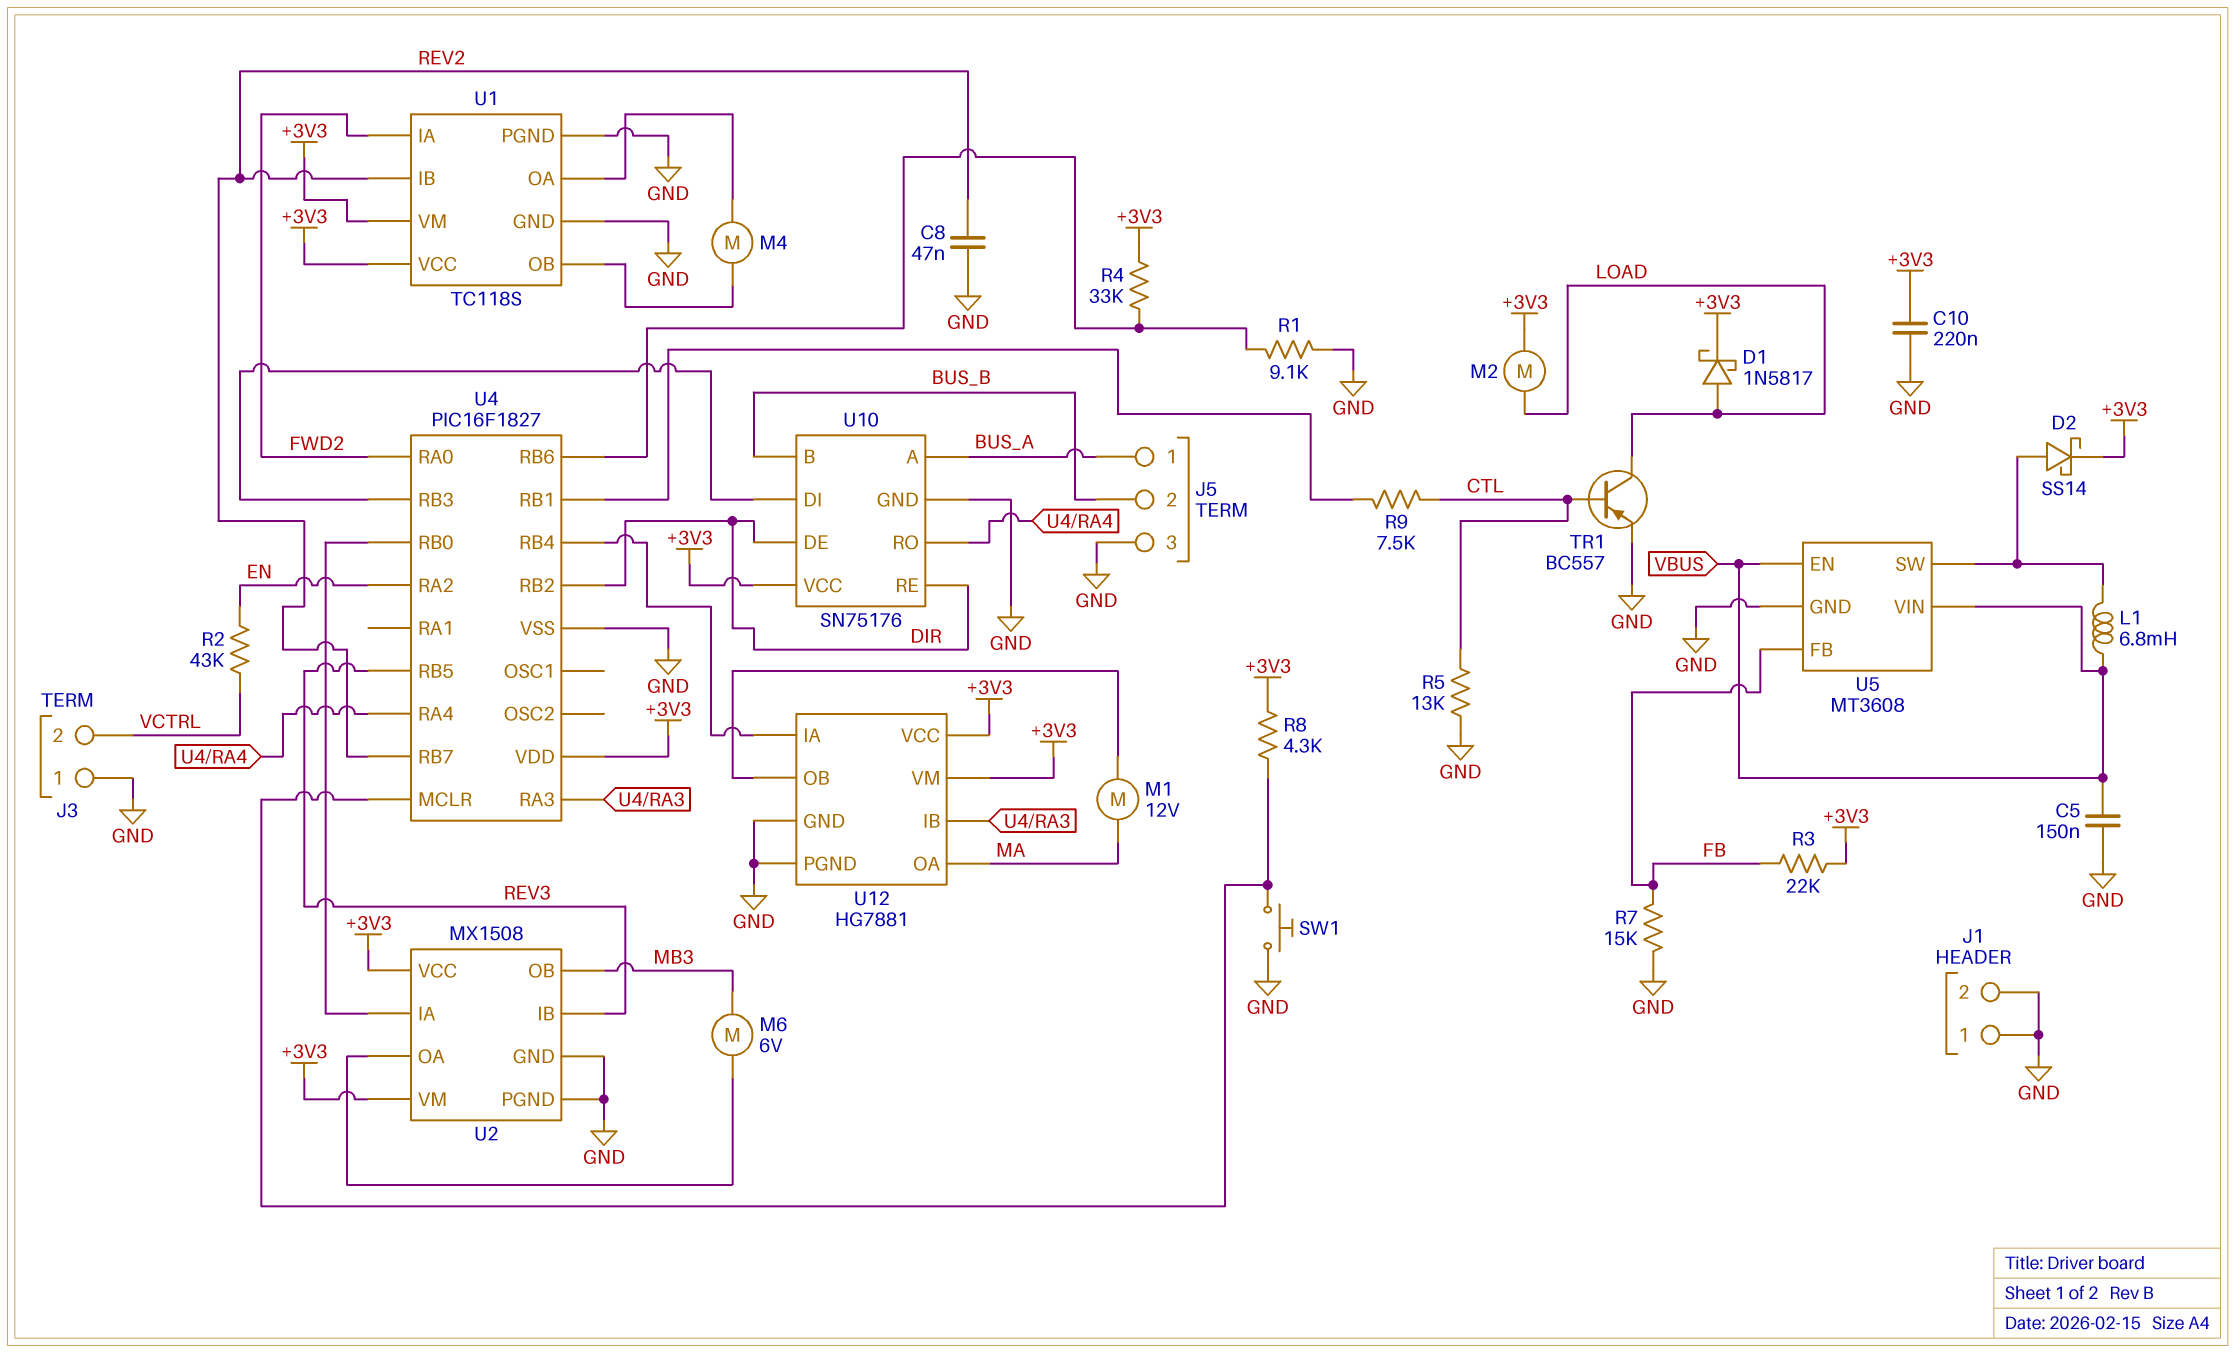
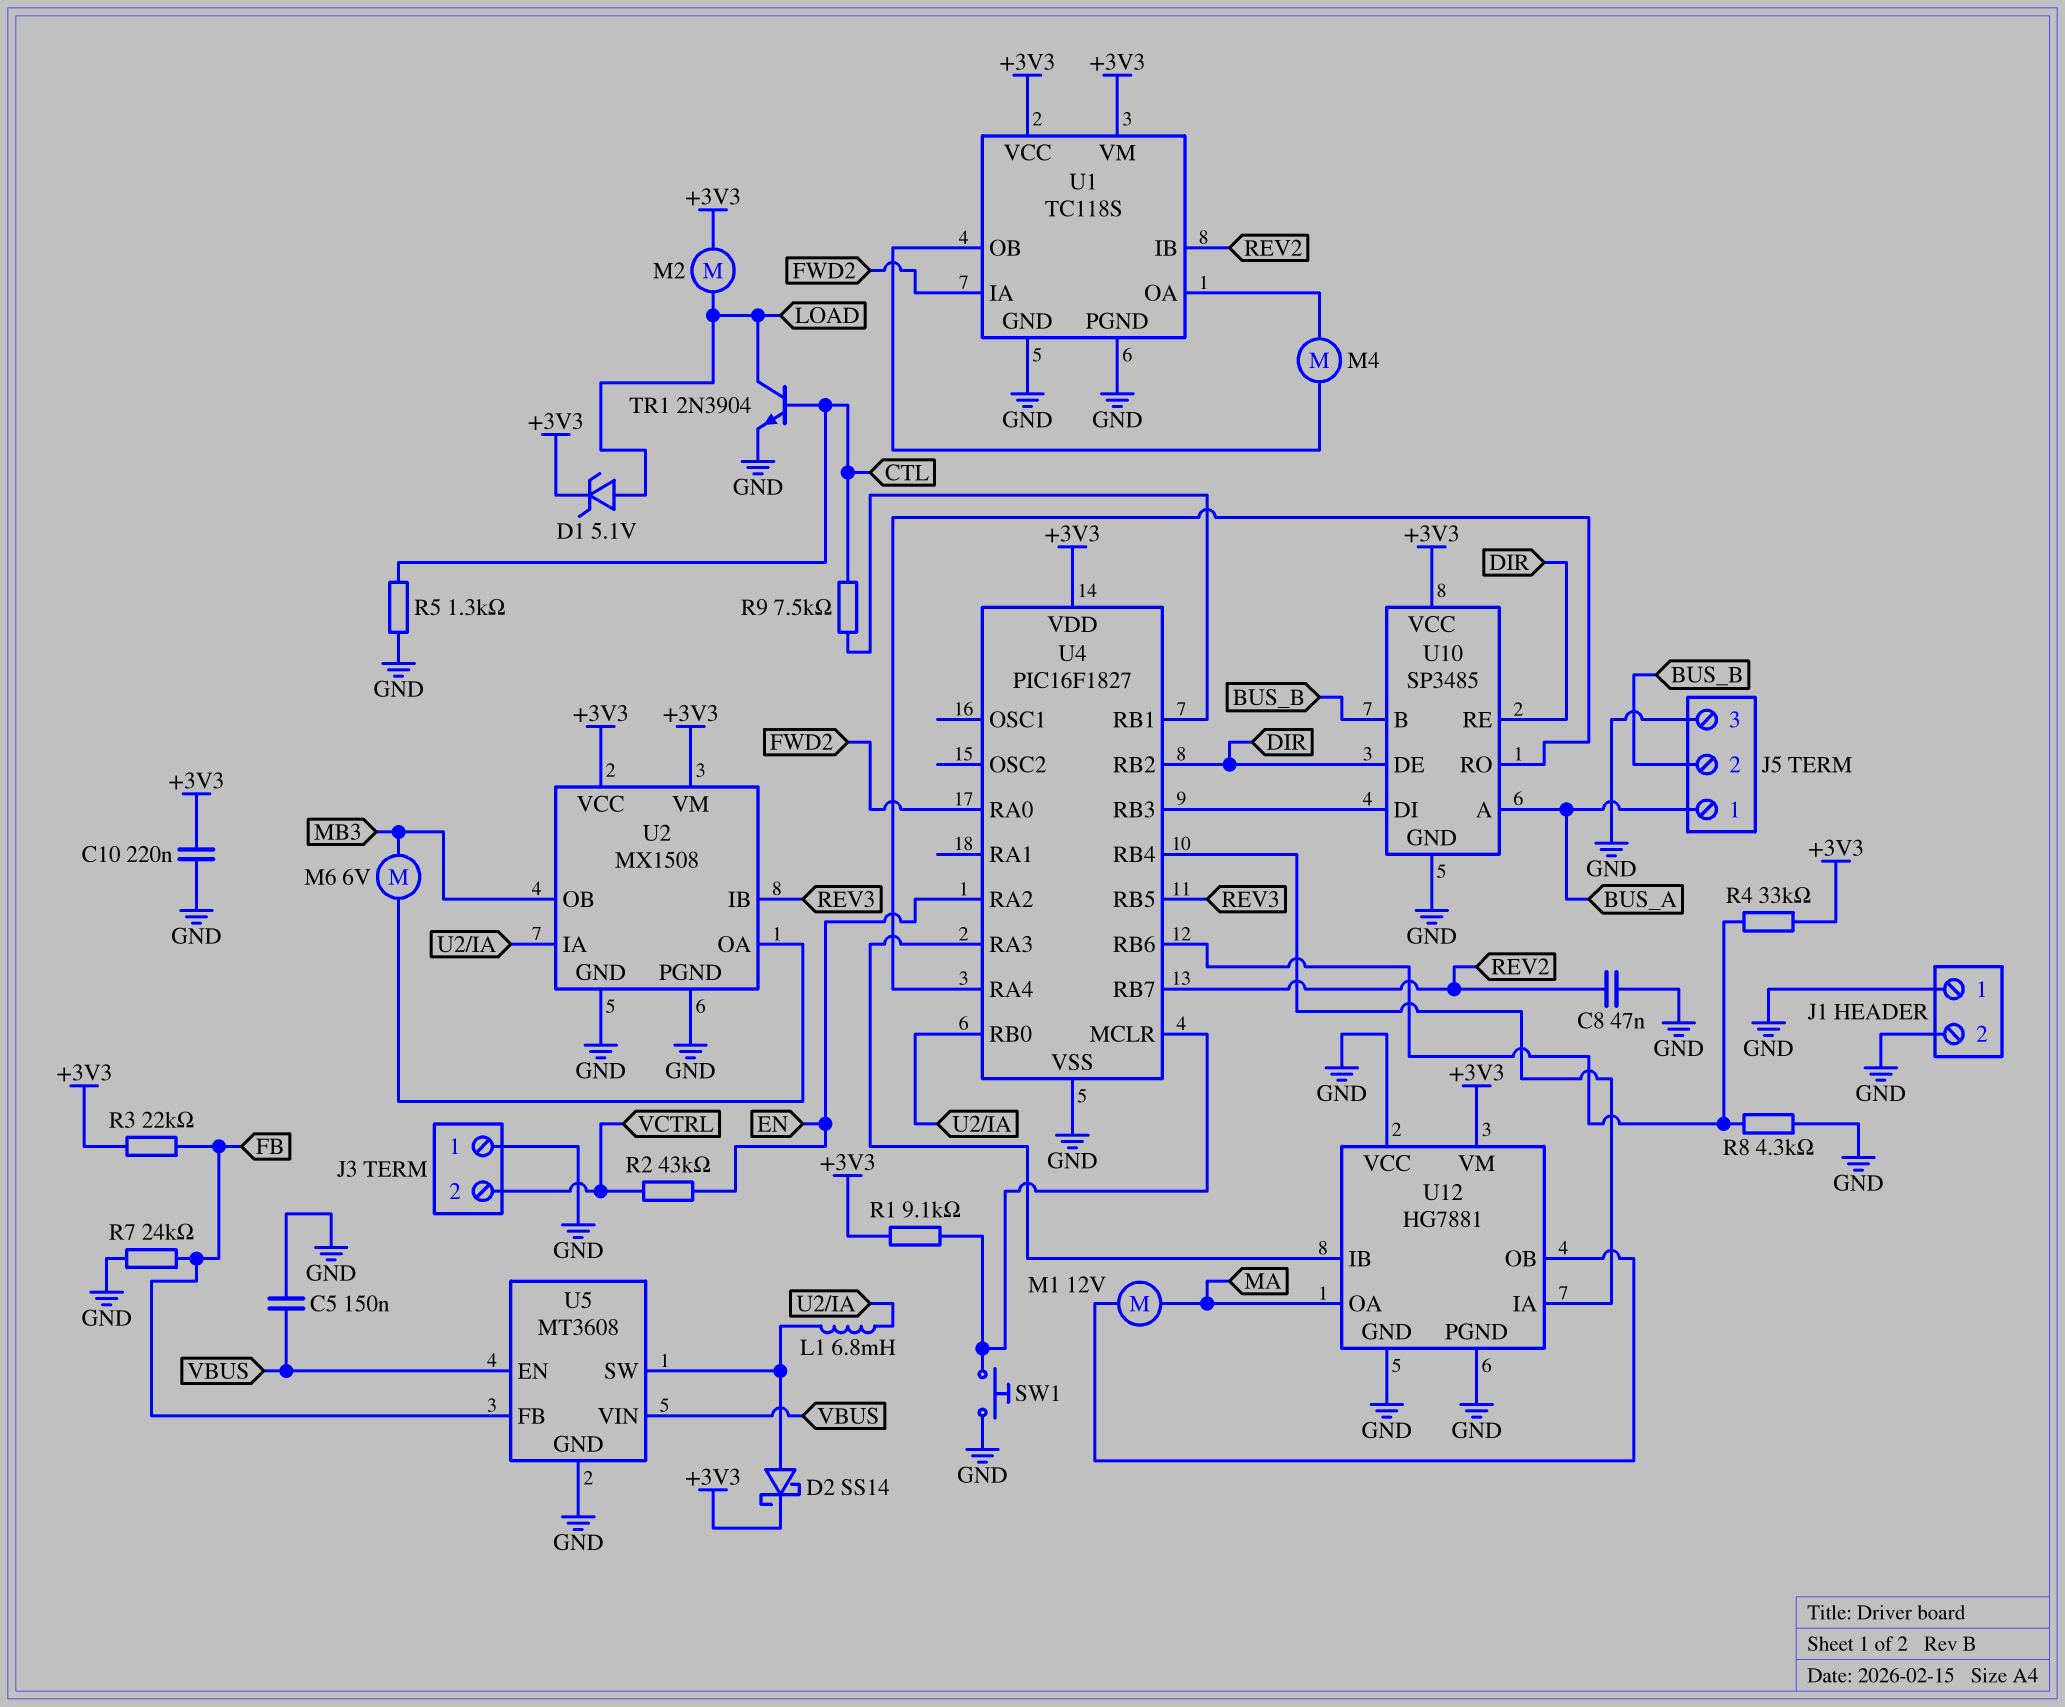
D1: schottky 1N5817 (A LOAD, K +3V3) -> zener 5.1V (A LOAD, K +3V3)
L1: 6.8mH (U5/SW, VBUS) -> 6.8mH (U2/IA, U5/SW)
R1: 9.1k (GND, U4/RB6) -> 9.1k (+3V3, U4/MCLR)
R5: 13k (CTL, GND) -> 1.3k (CTL, GND)
R7: 15k (FB, GND) -> 24k (FB, GND)
R8: 4.3k (+3V3, U4/MCLR) -> 4.3k (GND, U4/RB6)
TR1: PNP BC557 (B CTL, C LOAD, E GND) -> NPN 2N3904 (B CTL, C LOAD, E GND)
U10: SN75176 -> SP3485
U12 pin VCC: +3V3 -> GND

